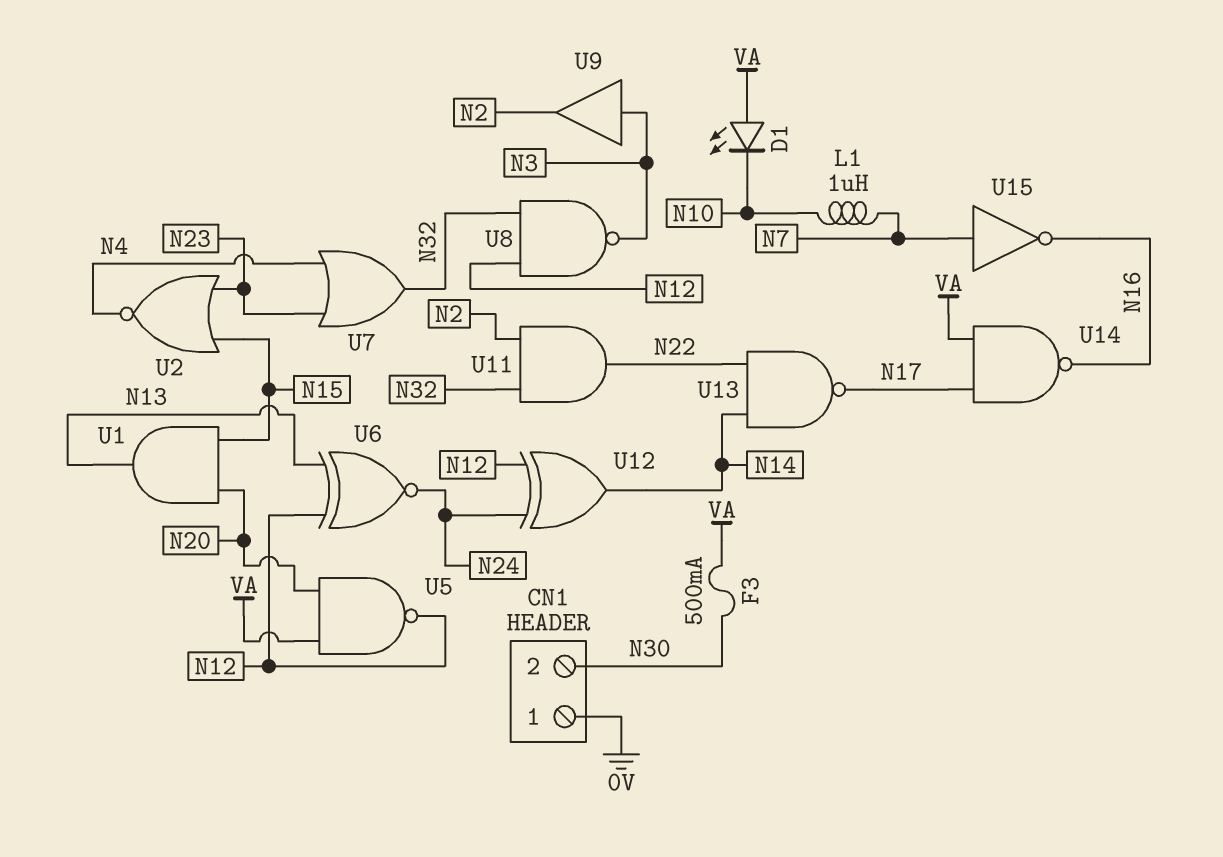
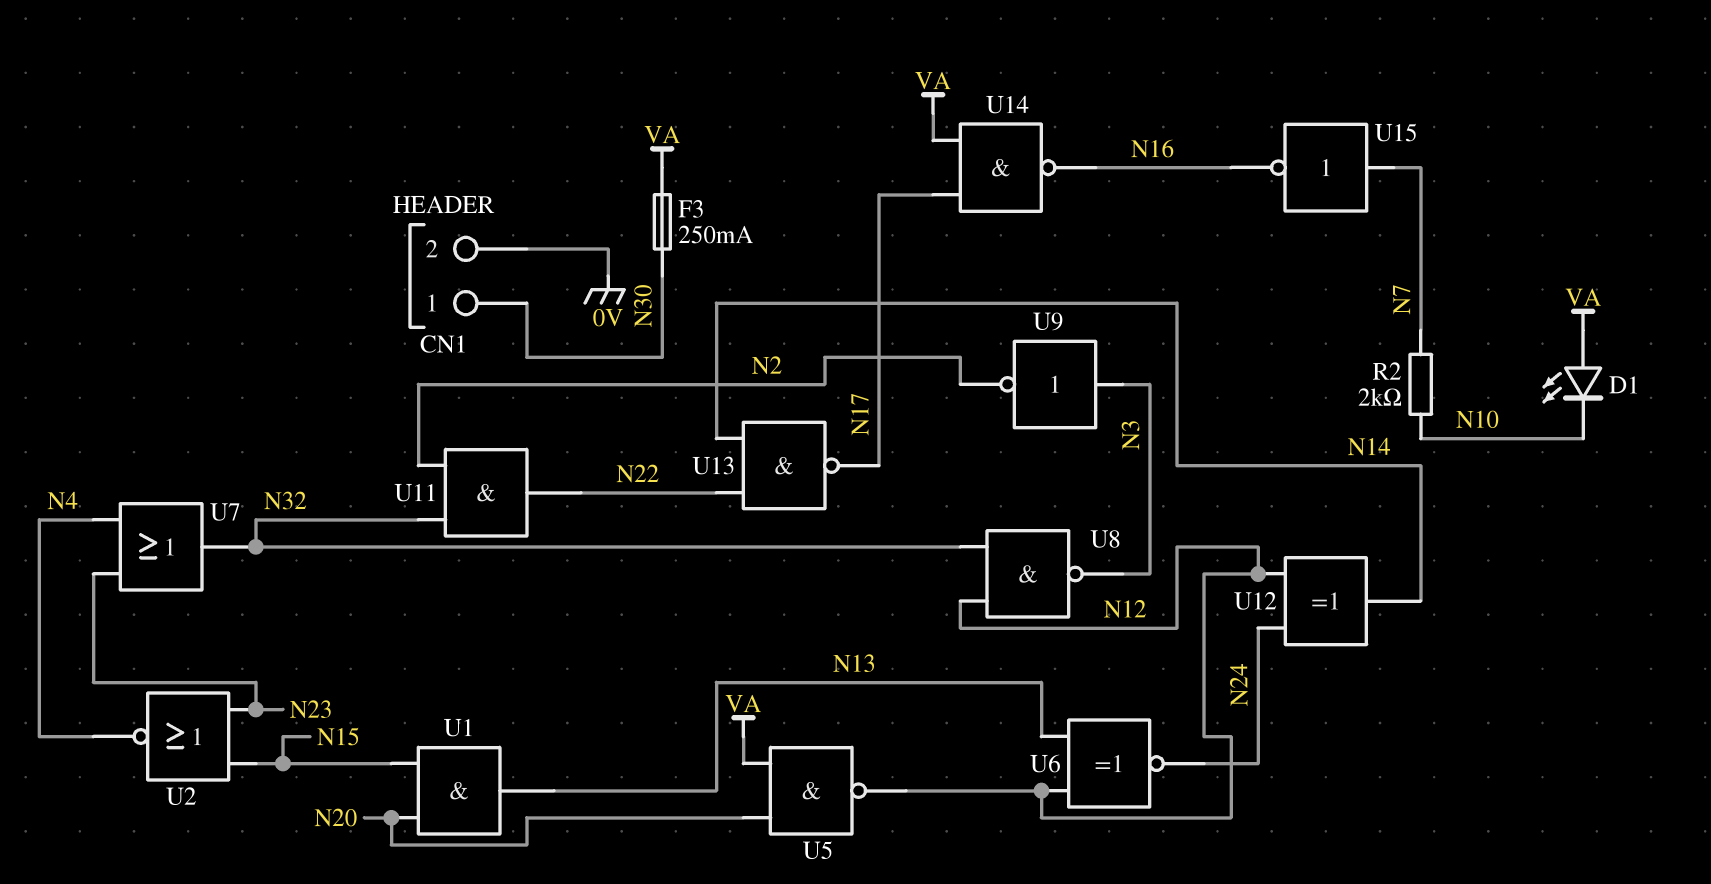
CN1 pin 1: 0V -> N30
CN1 pin 2: N30 -> 0V
F3: 500mA (N30, VA) -> 250mA (N30, VA)
L1: 1uH (N7, N10) -> none
R2: none -> 2k (N7, N10)
U9: buffer (in N3, out N2) -> NOT (in N3, out N2)

